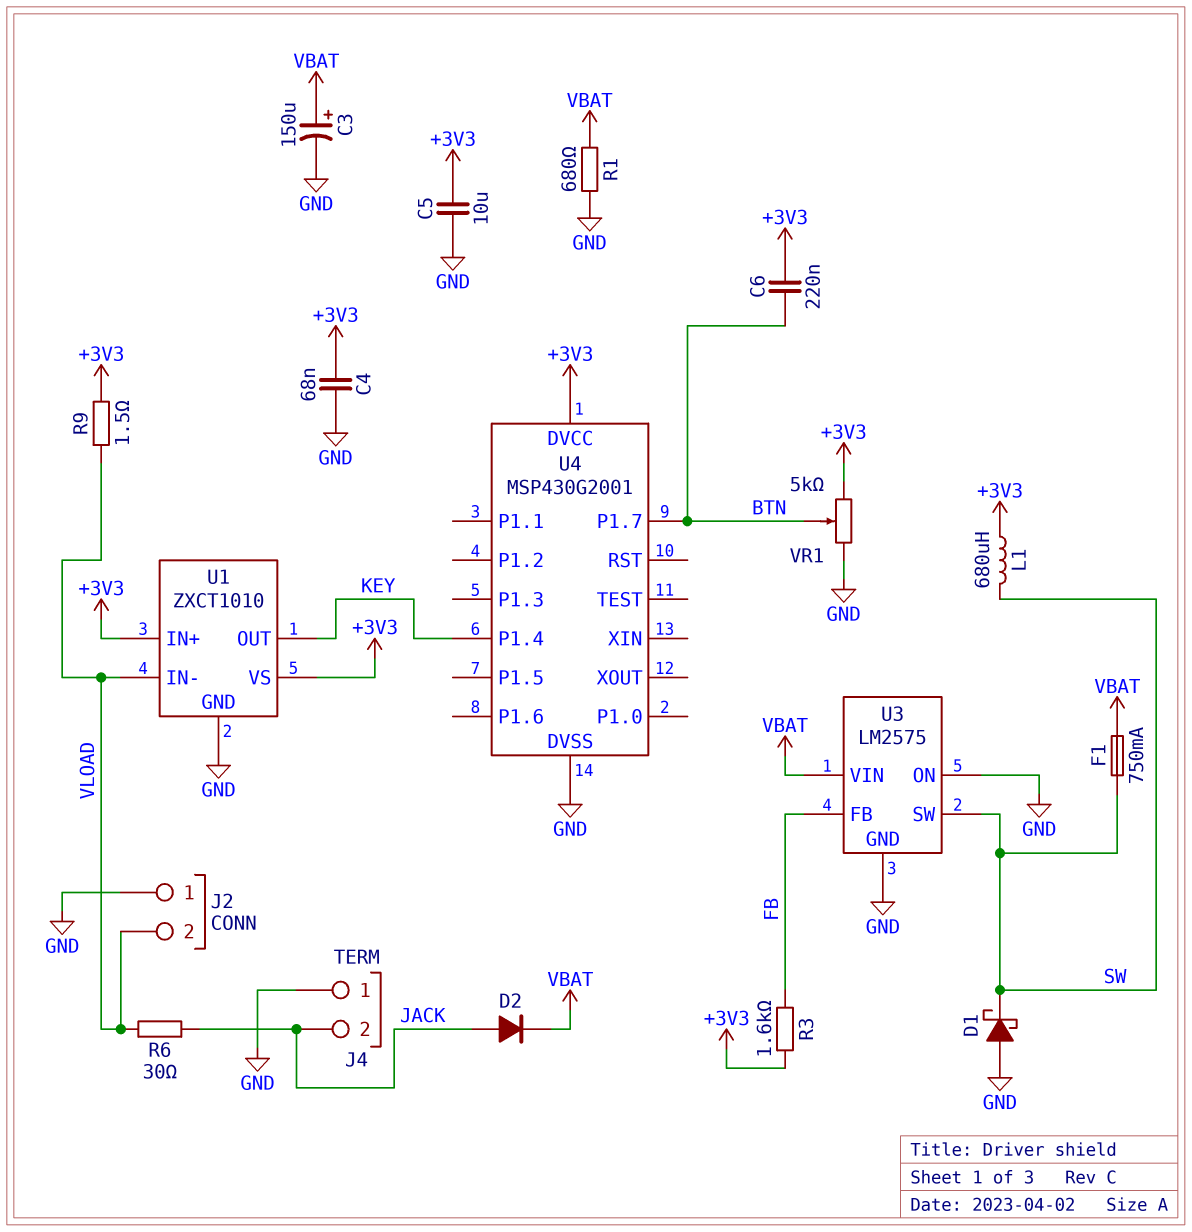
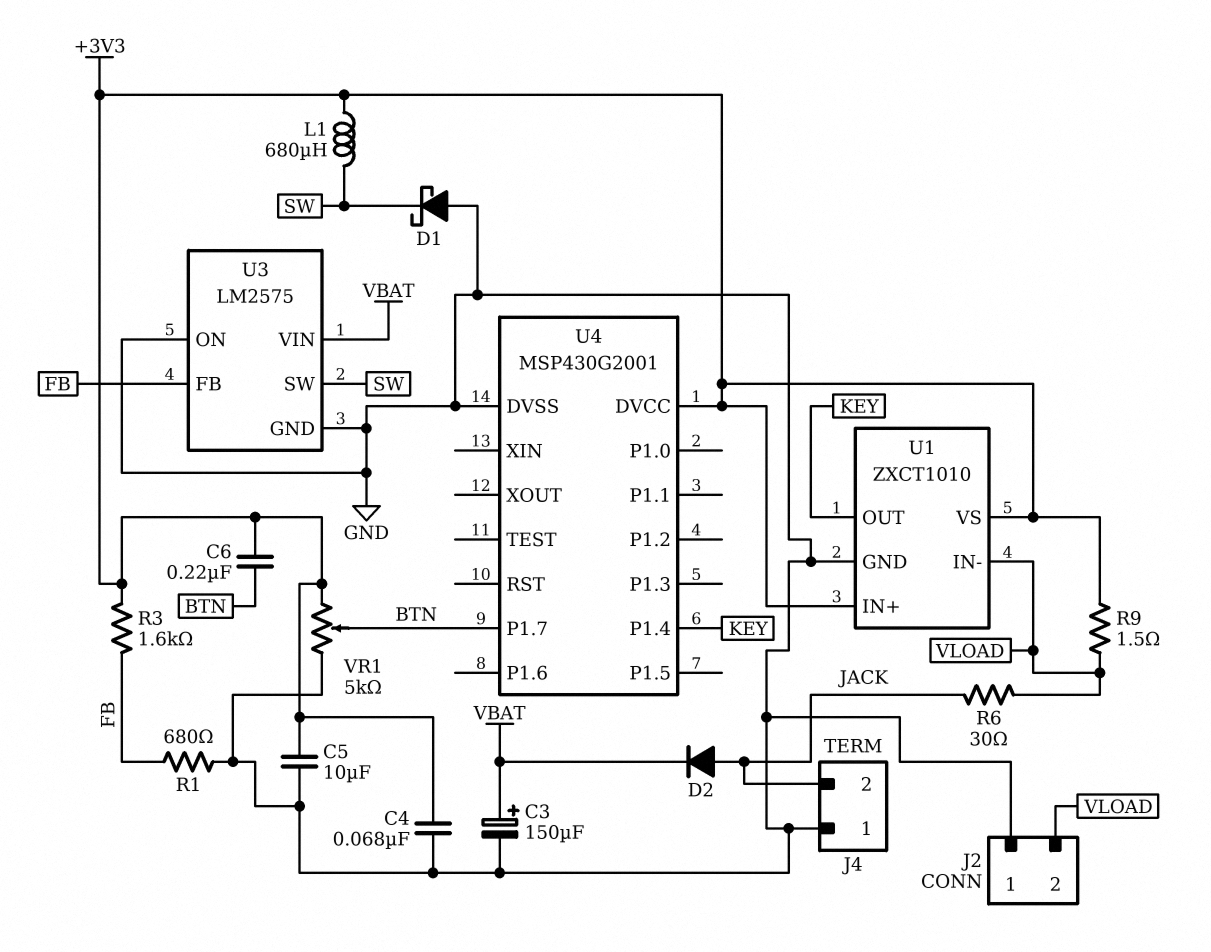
F1: 750mA (SW, VBAT) -> none
R1: 680 (GND, VBAT) -> 680 (FB, GND)

